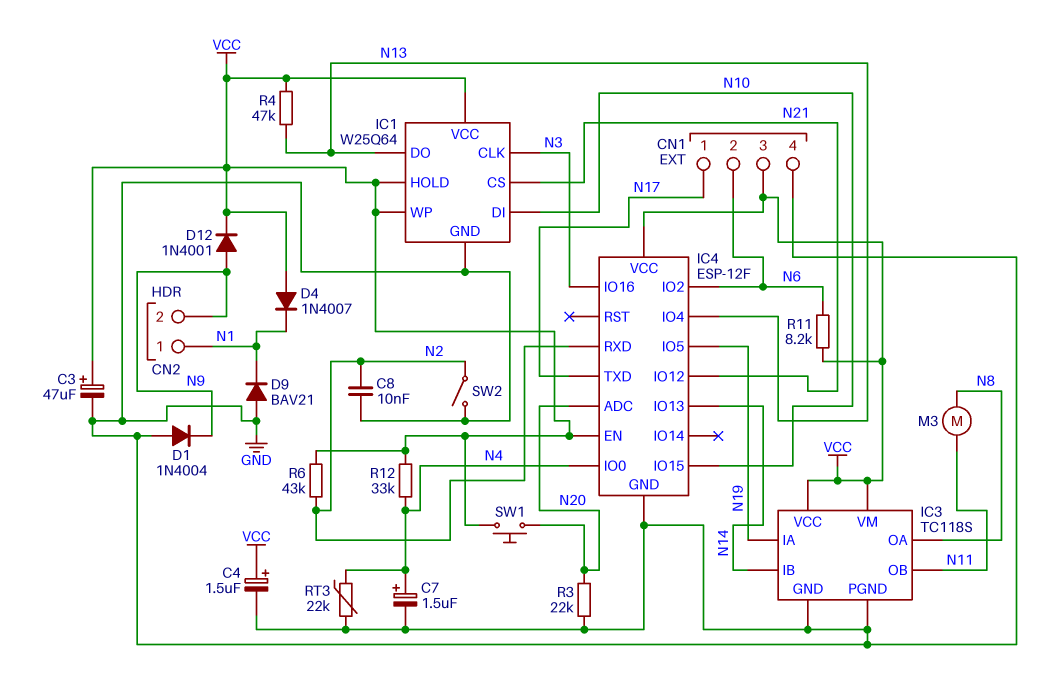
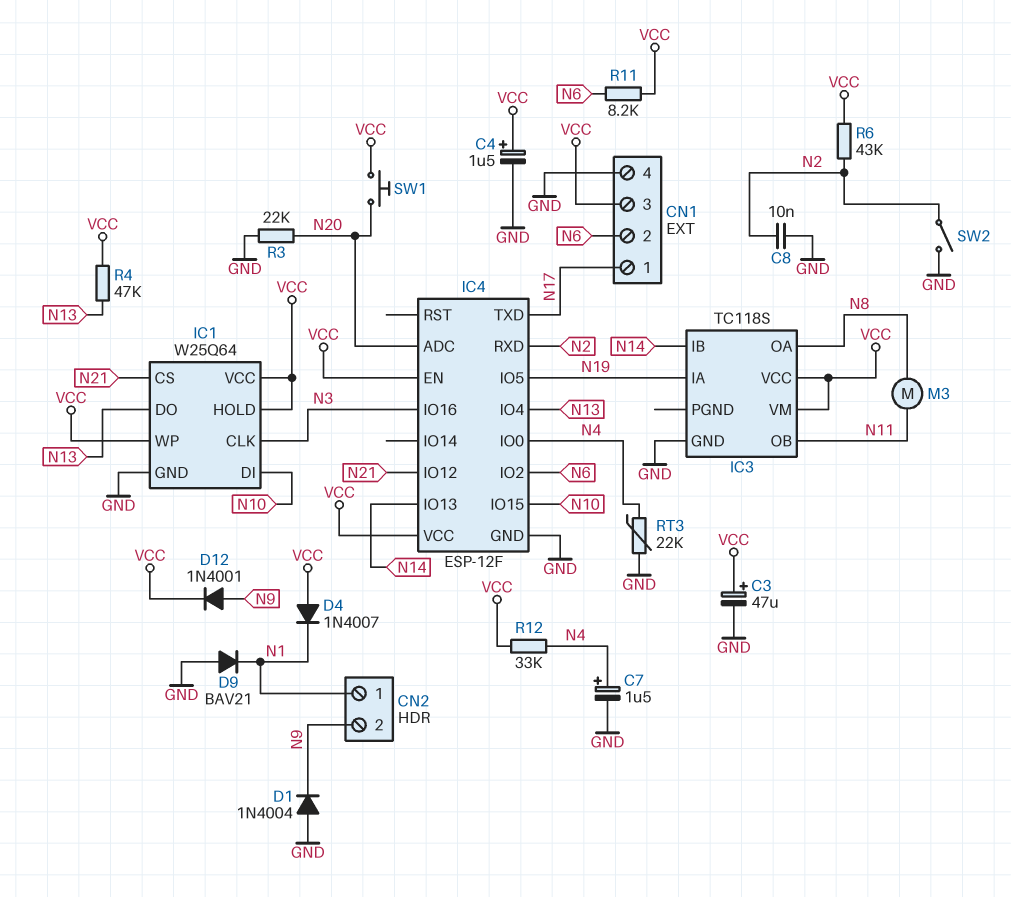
IC3 pin PGND: GND -> none

